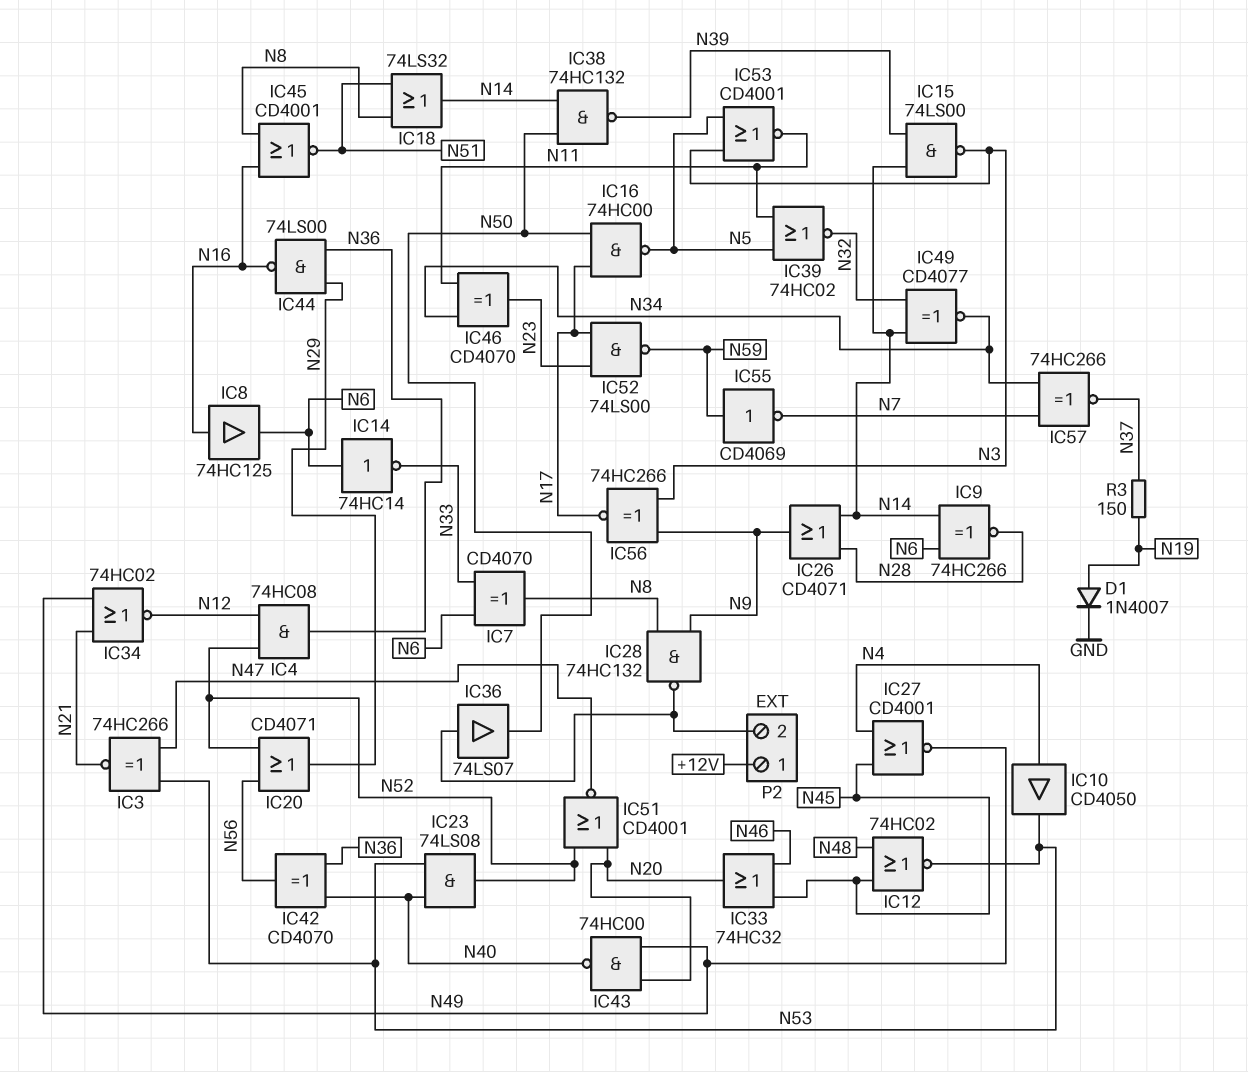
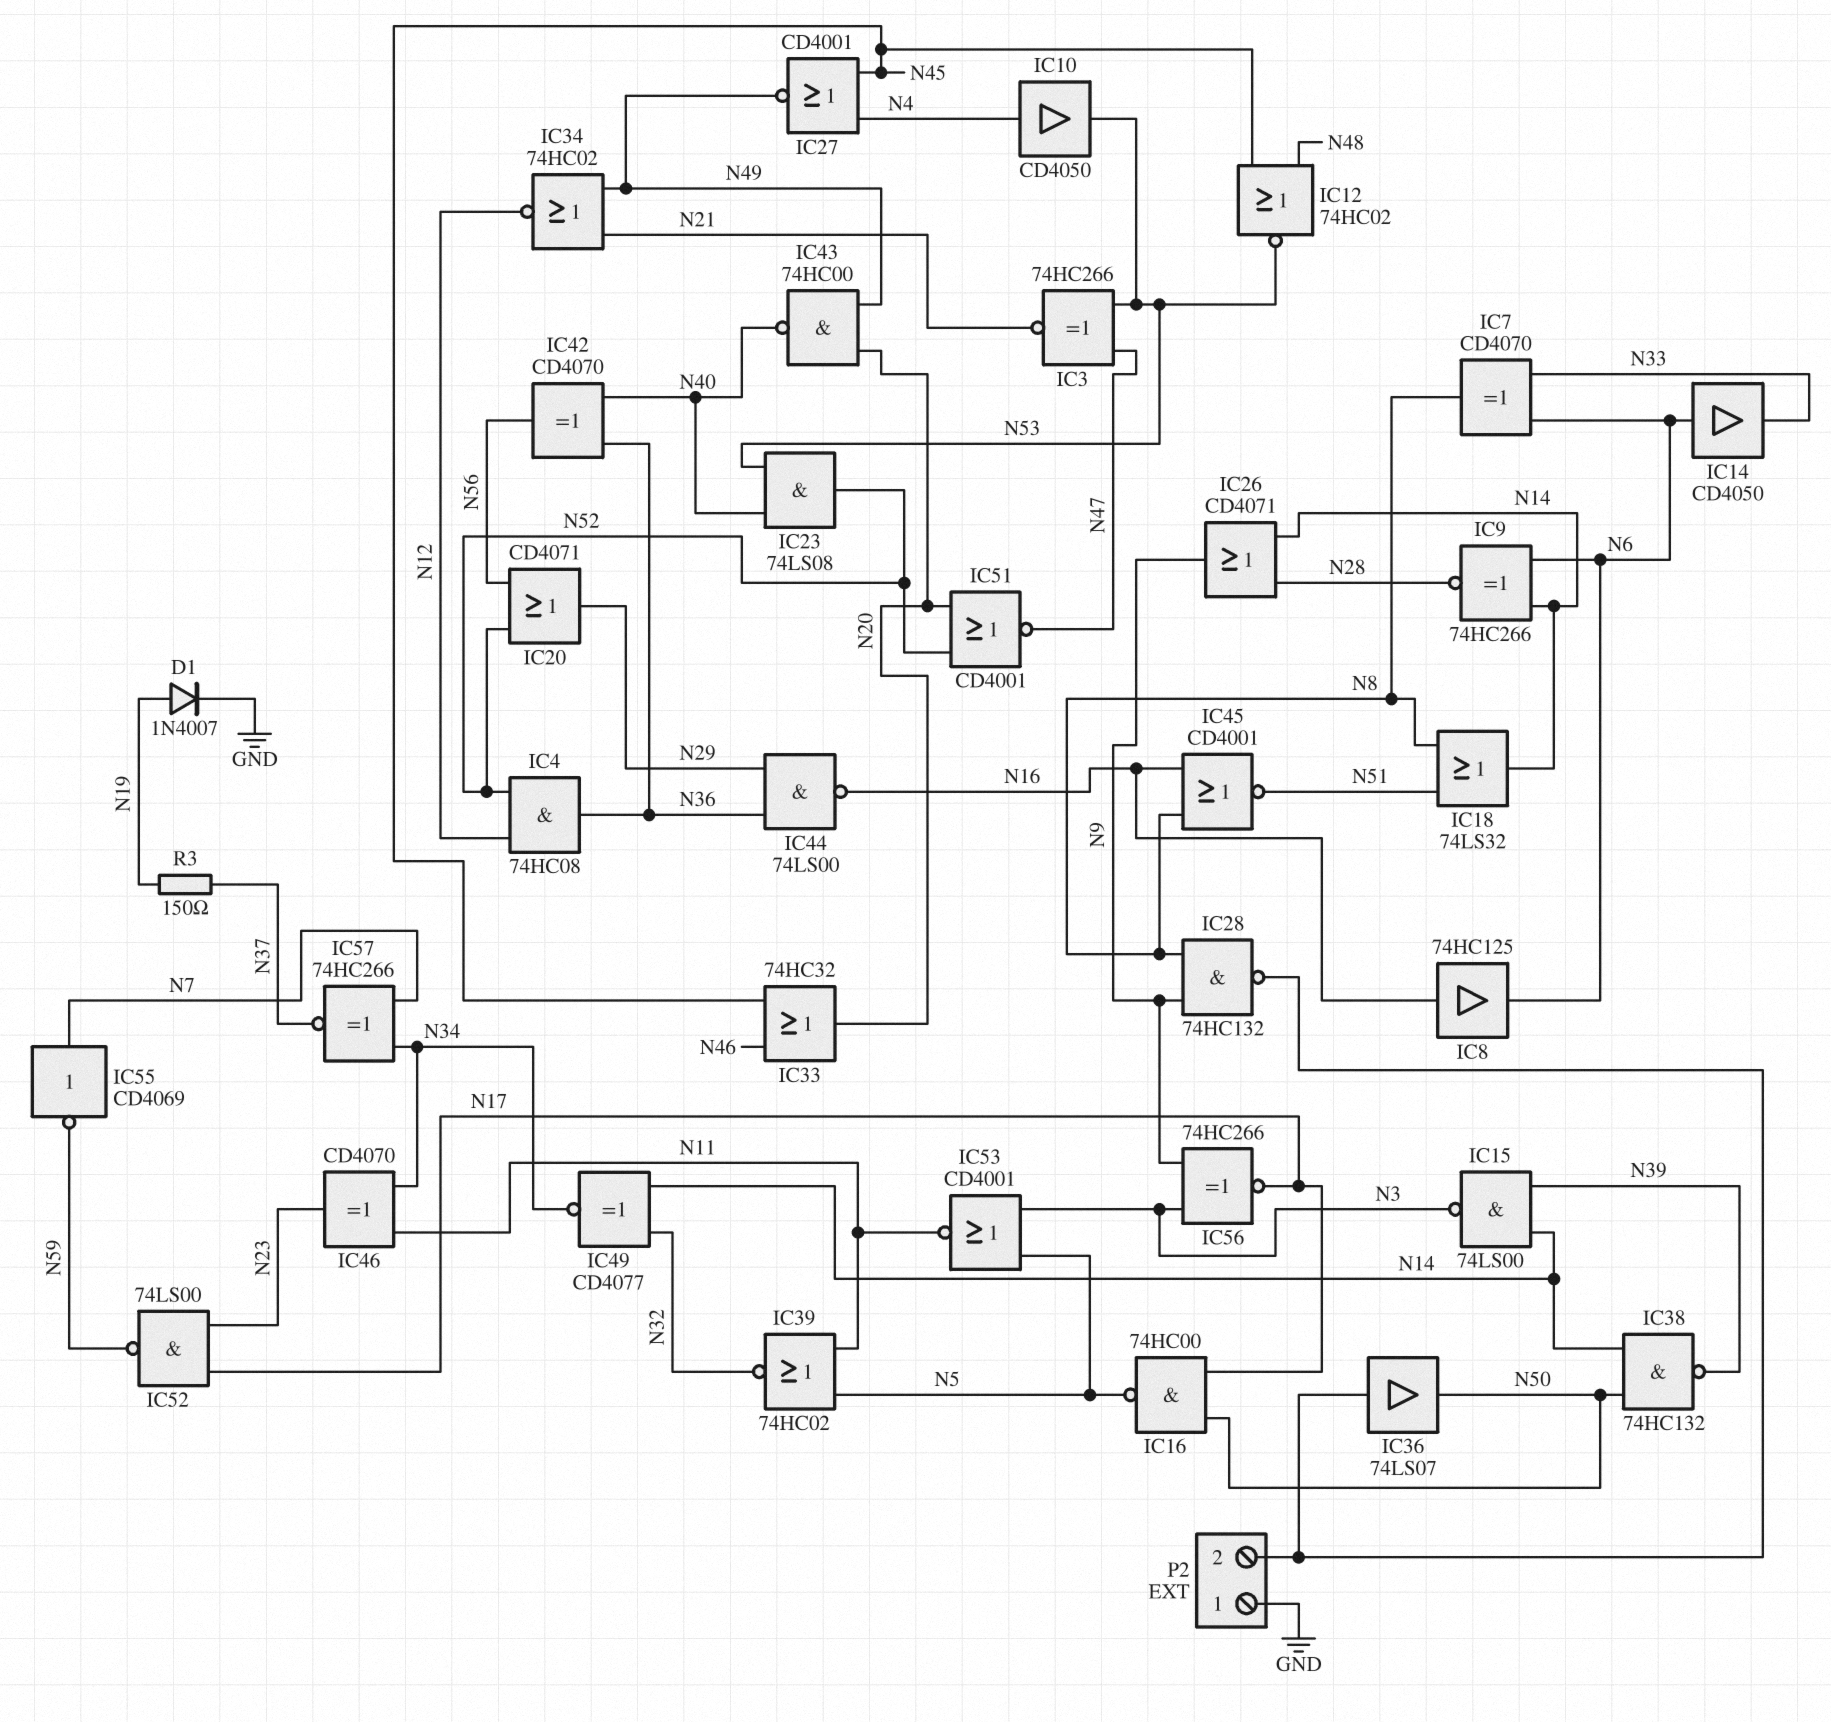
IC14: NOT 74HC14 (in N6, out N33) -> buffer CD4050 (in N6, out N33)
IC55: NOT CD4069 (in N59, out N7) -> NOT CD4069 (in N7, out N59)
P2 pin 1: +12V -> GND

